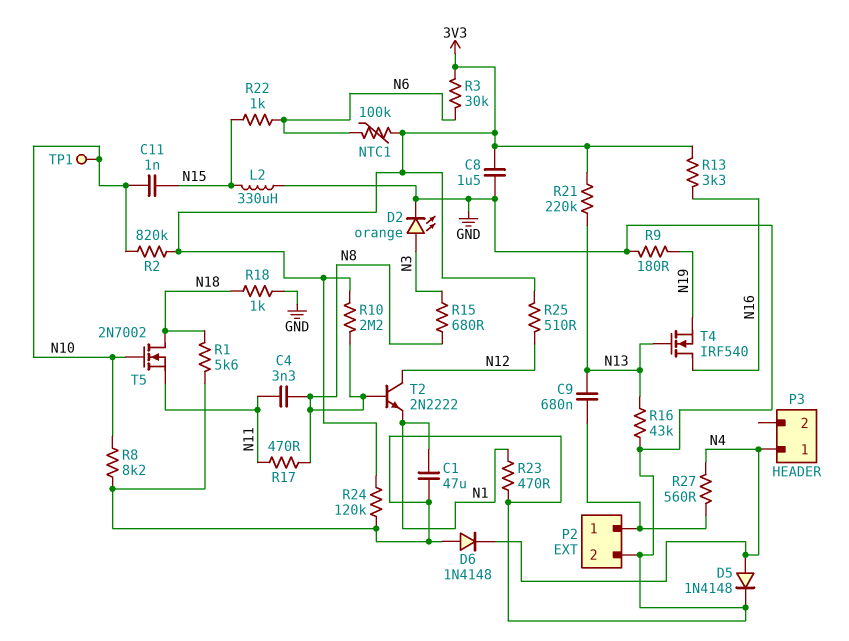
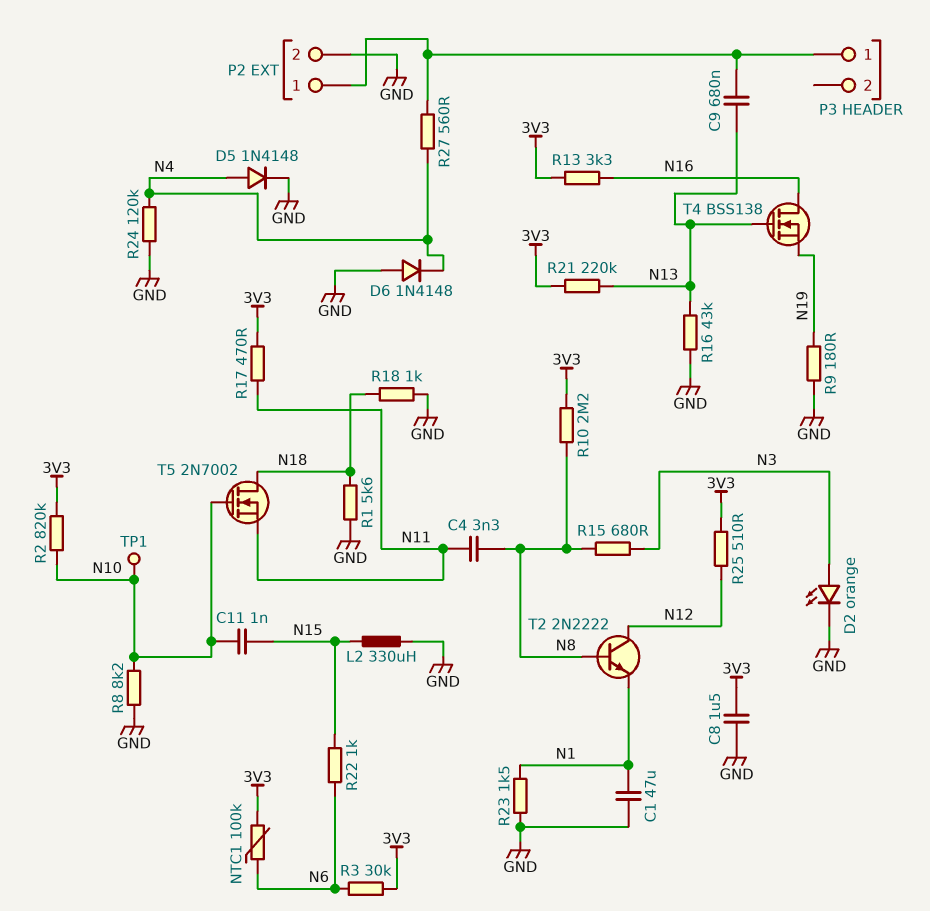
P3 pin 1: N4 -> P2/1
R17: 470 (N8, N11) -> 470 (3V3, N11)
R23: 470 (GND, N1) -> 1.5k (GND, N1)
R24: 120k (3V3, GND) -> 120k (GND, N4)
T4: NMOS IRF540 (G N13, D N16, S N19) -> NMOS BSS138 (G N13, D N16, S N19)

